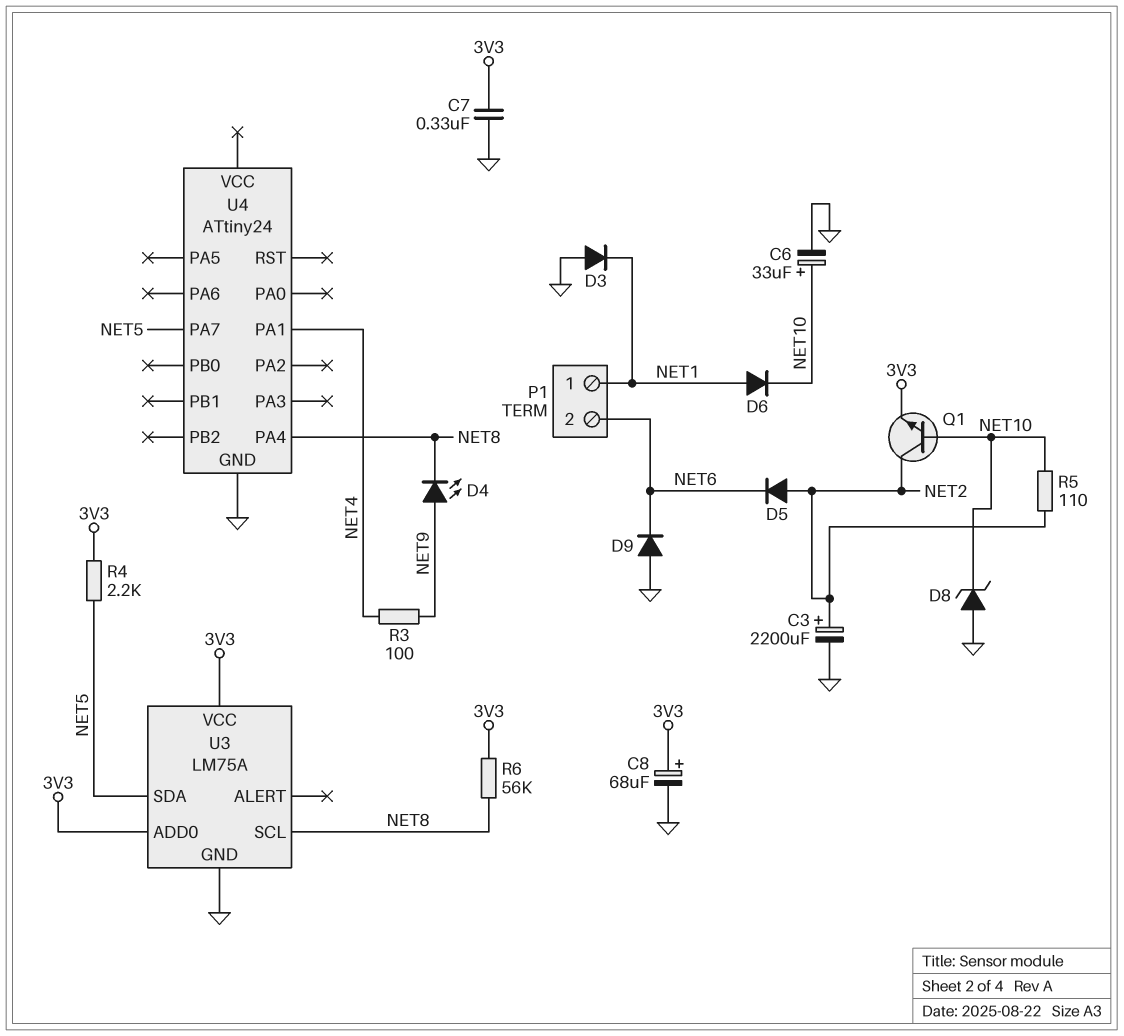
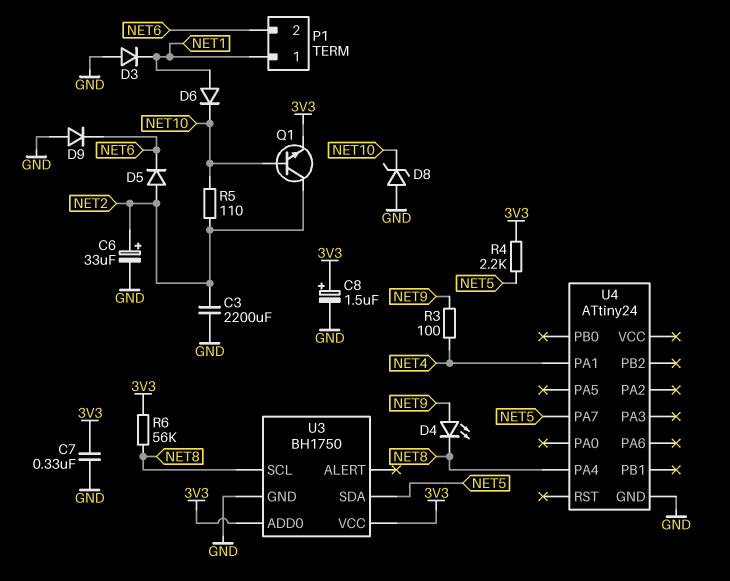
C3: 2200uF (plus NET2, minus GND) -> 2200uF (GND, NET2)
C6: 33uF (plus NET10, minus GND) -> 33uF (plus NET2, minus GND)
C8: 68uF (plus 3V3, minus GND) -> 1.5uF (plus 3V3, minus GND)
U3: LM75A -> BH1750

